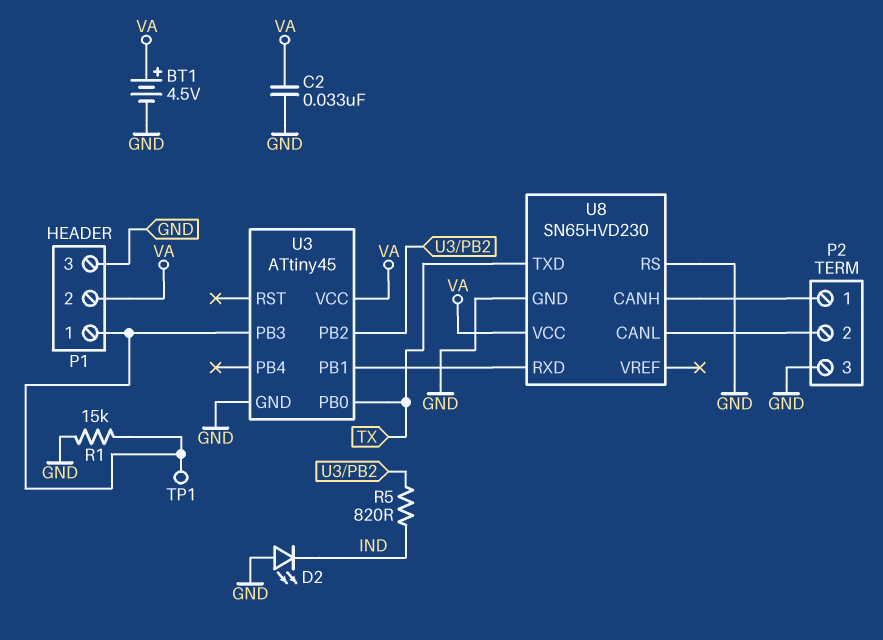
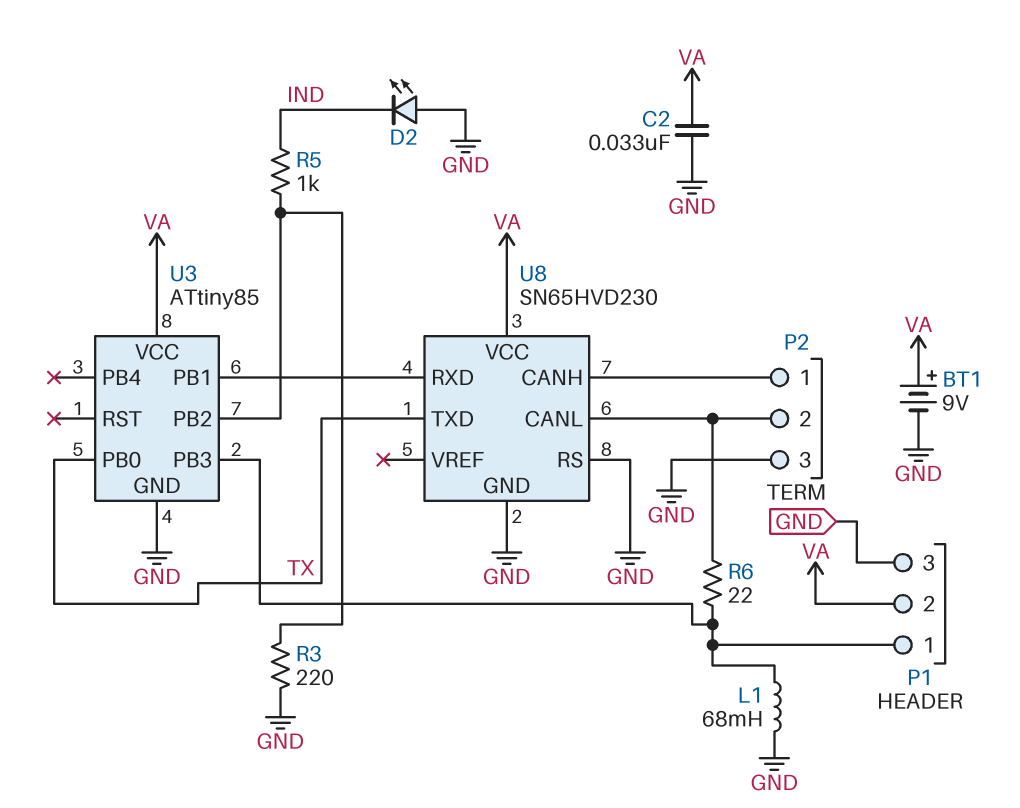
BT1: 4.5V (plus VA, minus GND) -> 9V (plus VA, minus GND)
L1: none -> 68mH (GND, P1/1)
R1: 15k (GND, P1/1) -> none
R3: none -> 220 (GND, U3/PB2)
R5: 820 (IND, U3/PB2) -> 1k (IND, U3/PB2)
R6: none -> 22 (P1/1, P2/2)
TP1: test point (P1/1) -> none
U3: ATtiny45 -> ATtiny85

